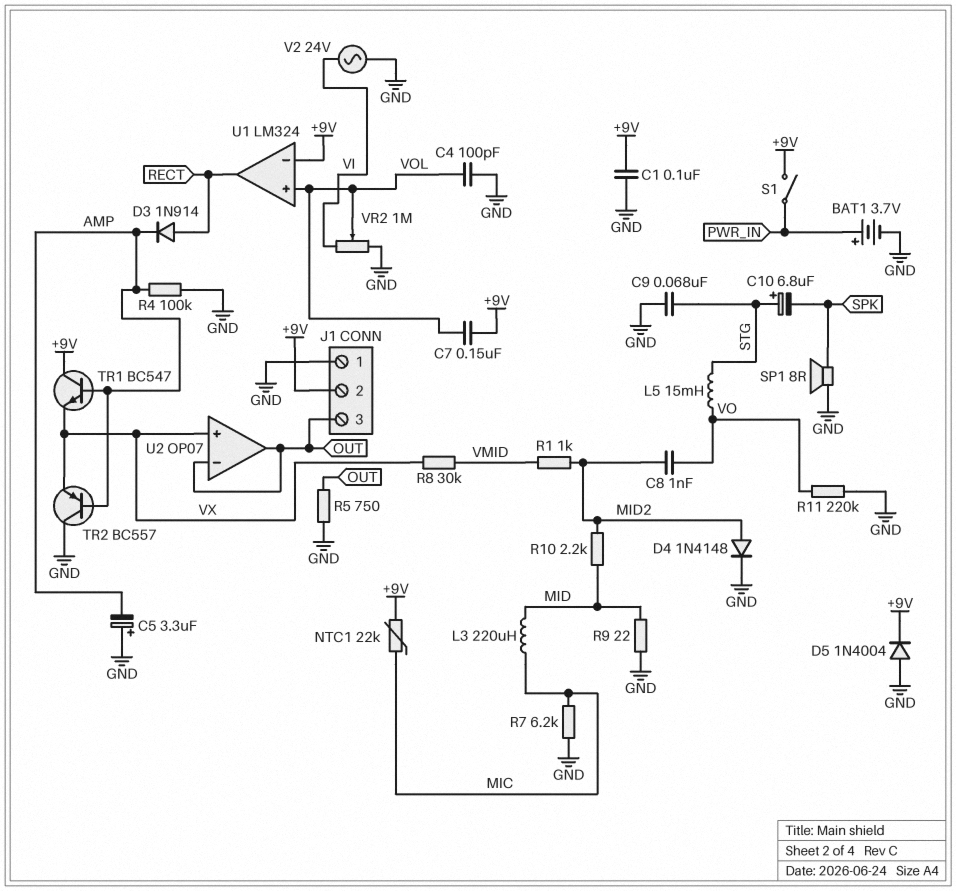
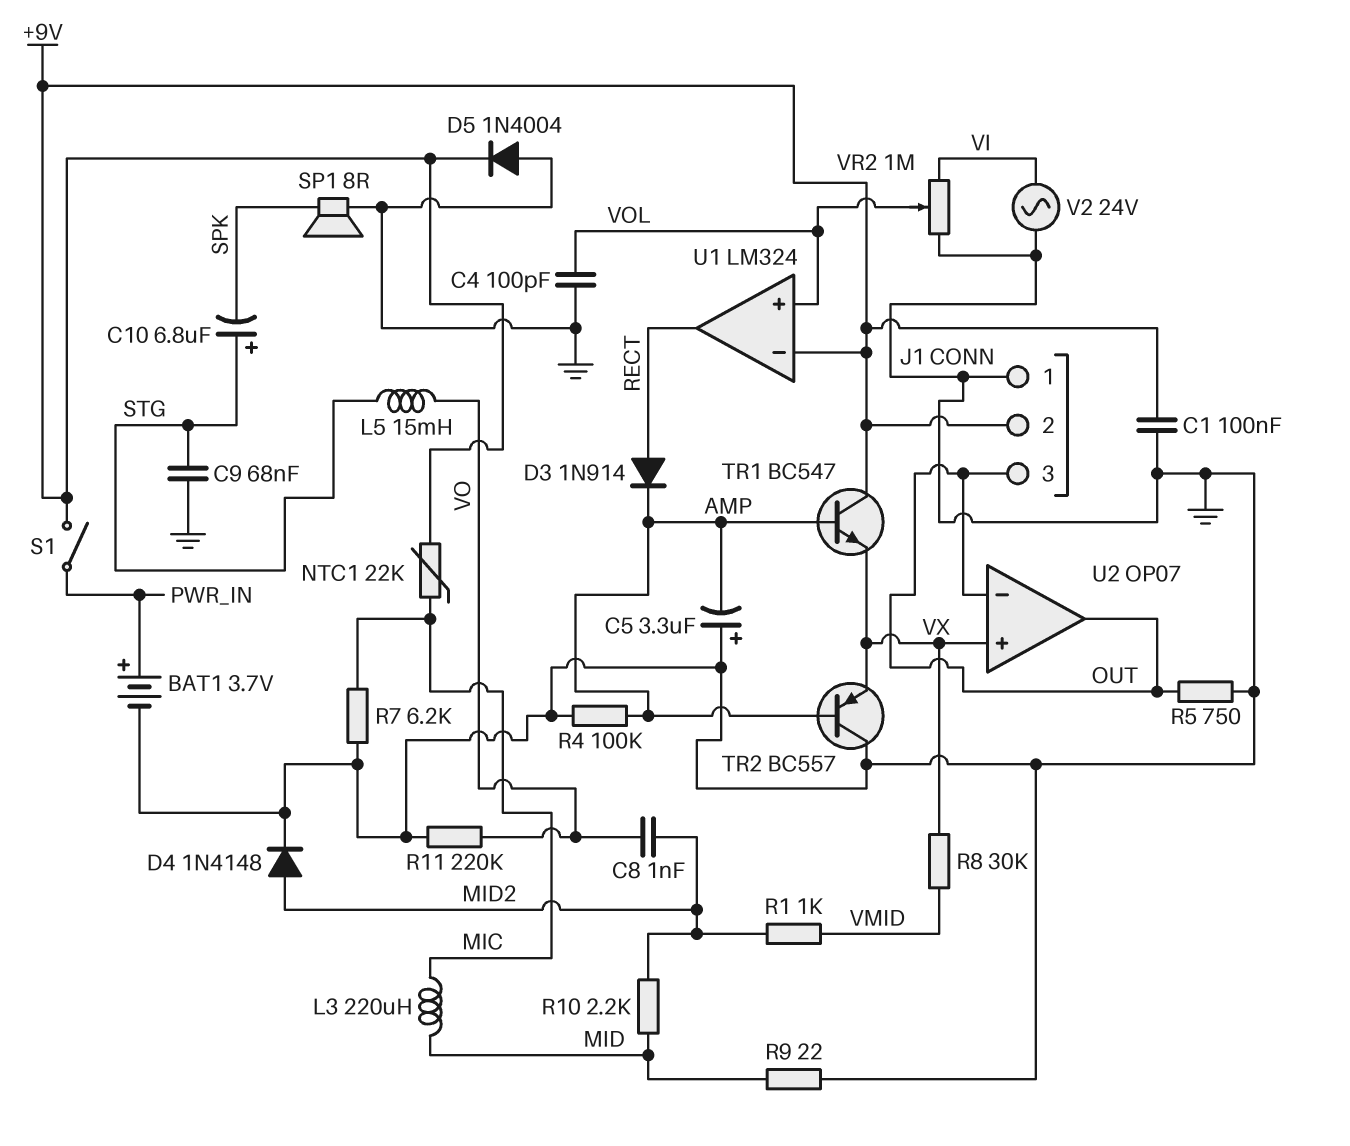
C7: 150nF (+9V, VOL) -> none

